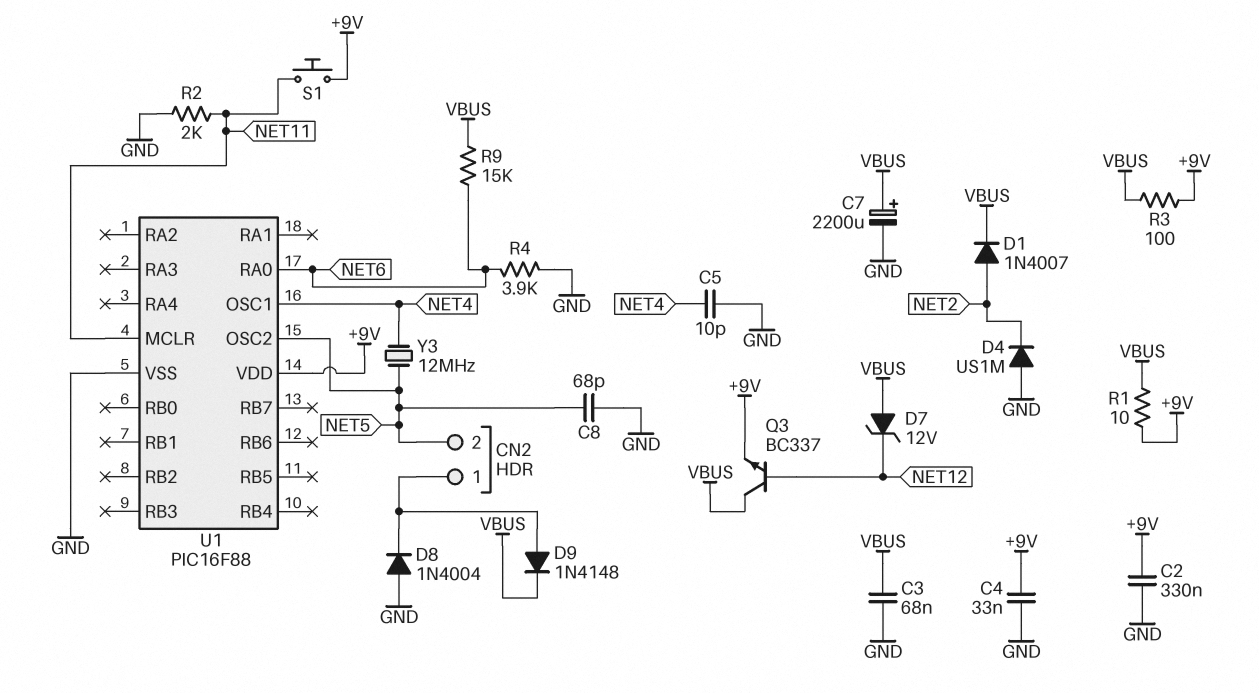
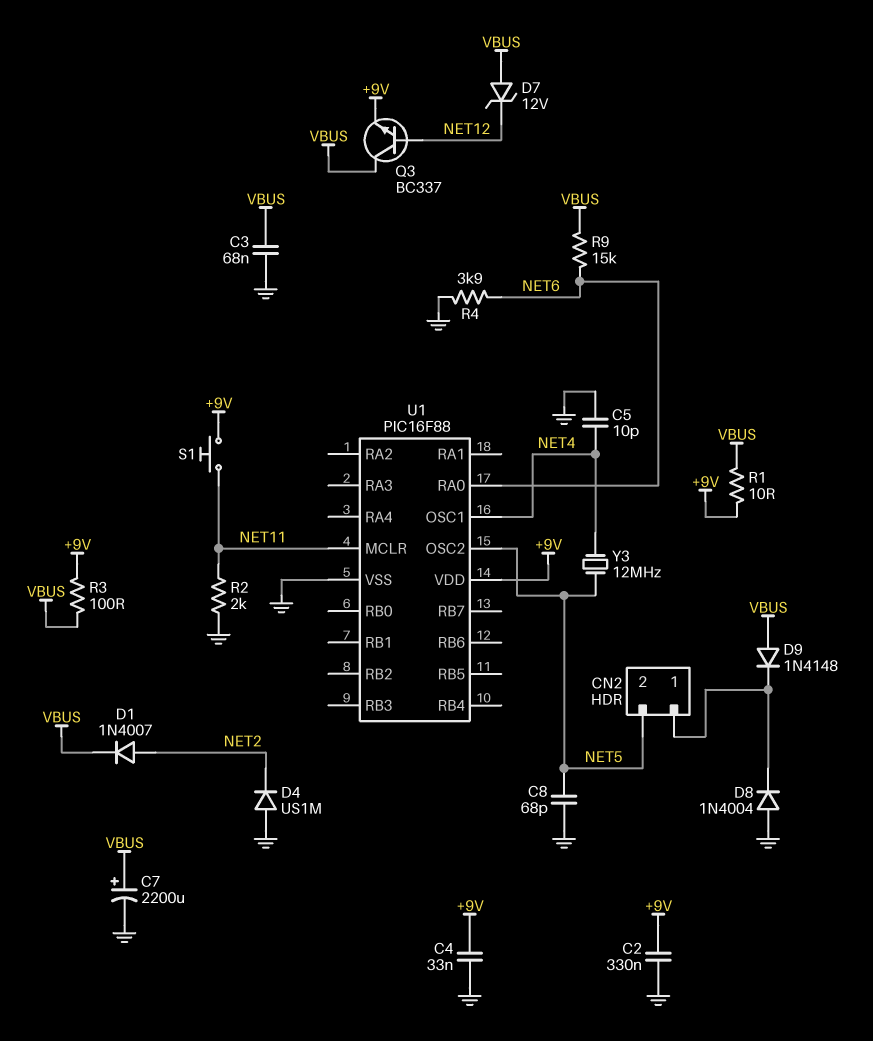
D9: diode 1N4148 (A CN2/1, K VBUS) -> diode 1N4148 (A VBUS, K CN2/1)

